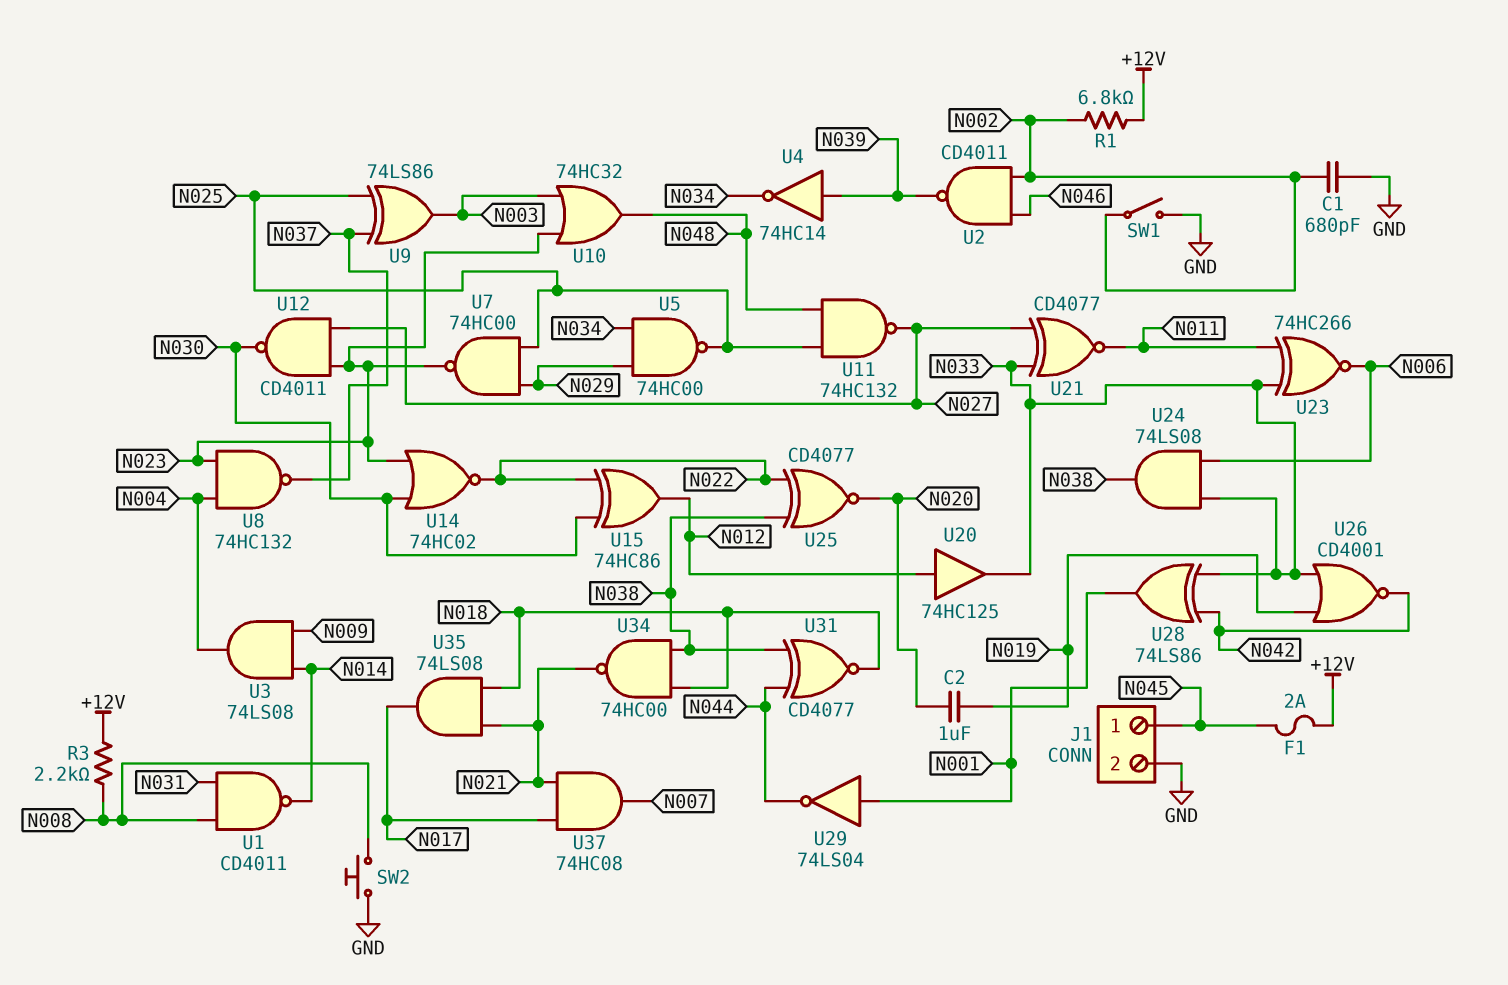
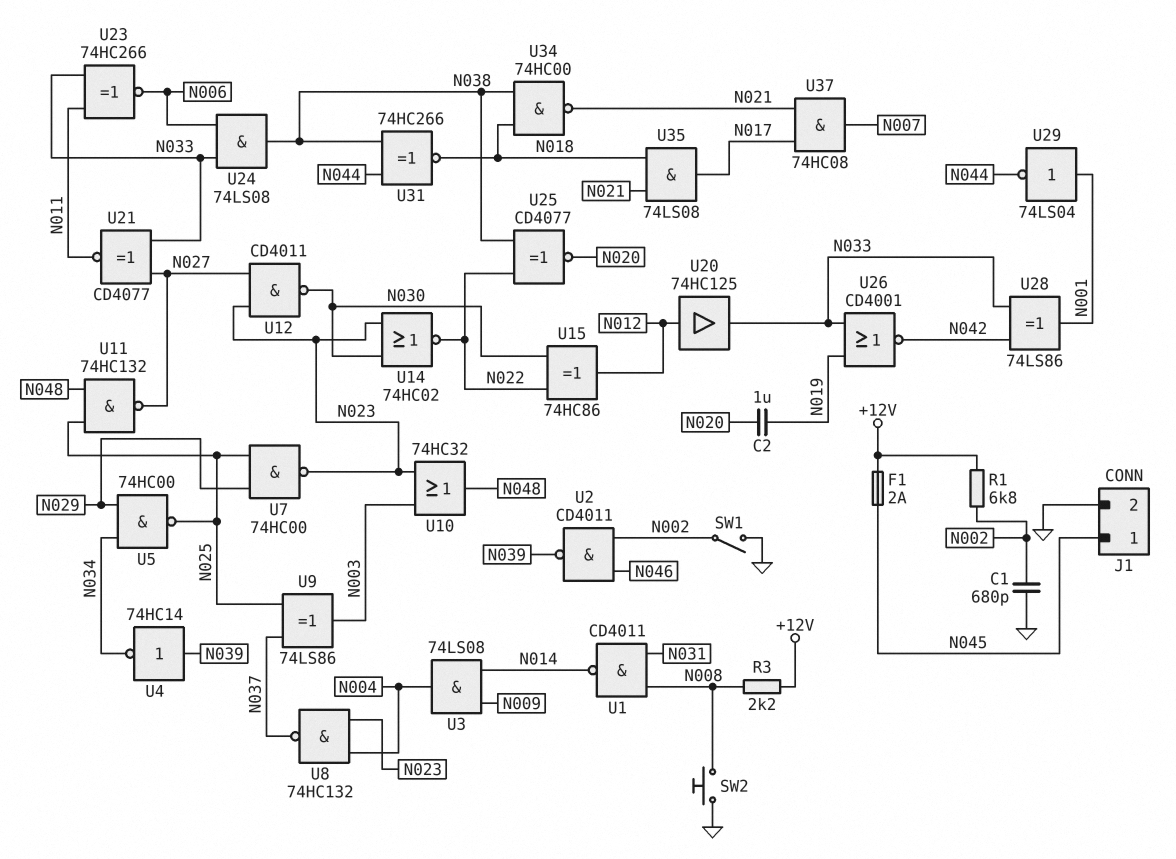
U31: XNOR CD4077 (in N038, in N044, out N018) -> XNOR 74HC266 (in N038, in N044, out N018)

